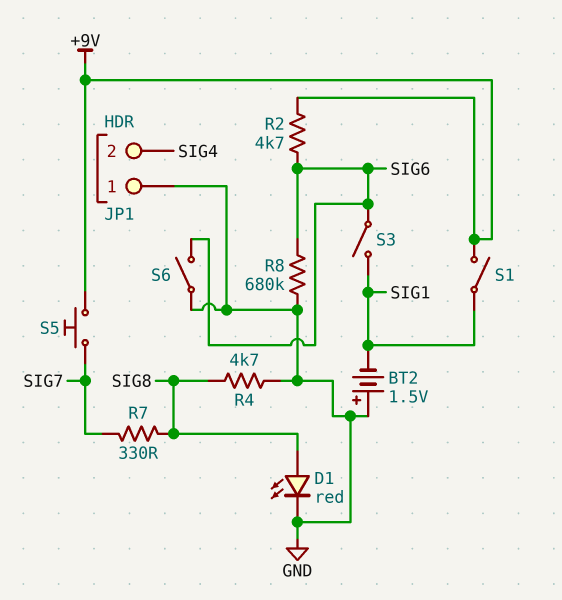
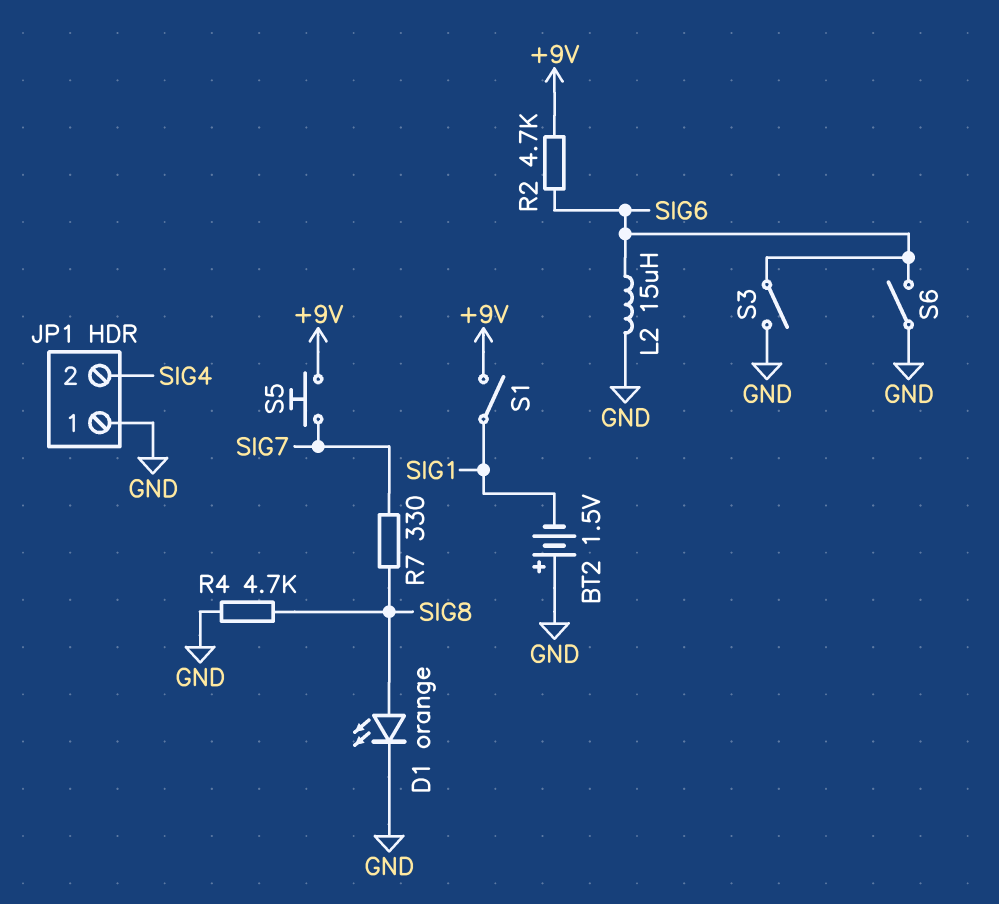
D1: LED red (A SIG8, K GND) -> LED orange (A SIG8, K GND)
L2: none -> 15uH (GND, SIG6)
R8: 680k (GND, SIG6) -> none
S3: switch (SIG1, SIG6) -> switch (GND, SIG6)

